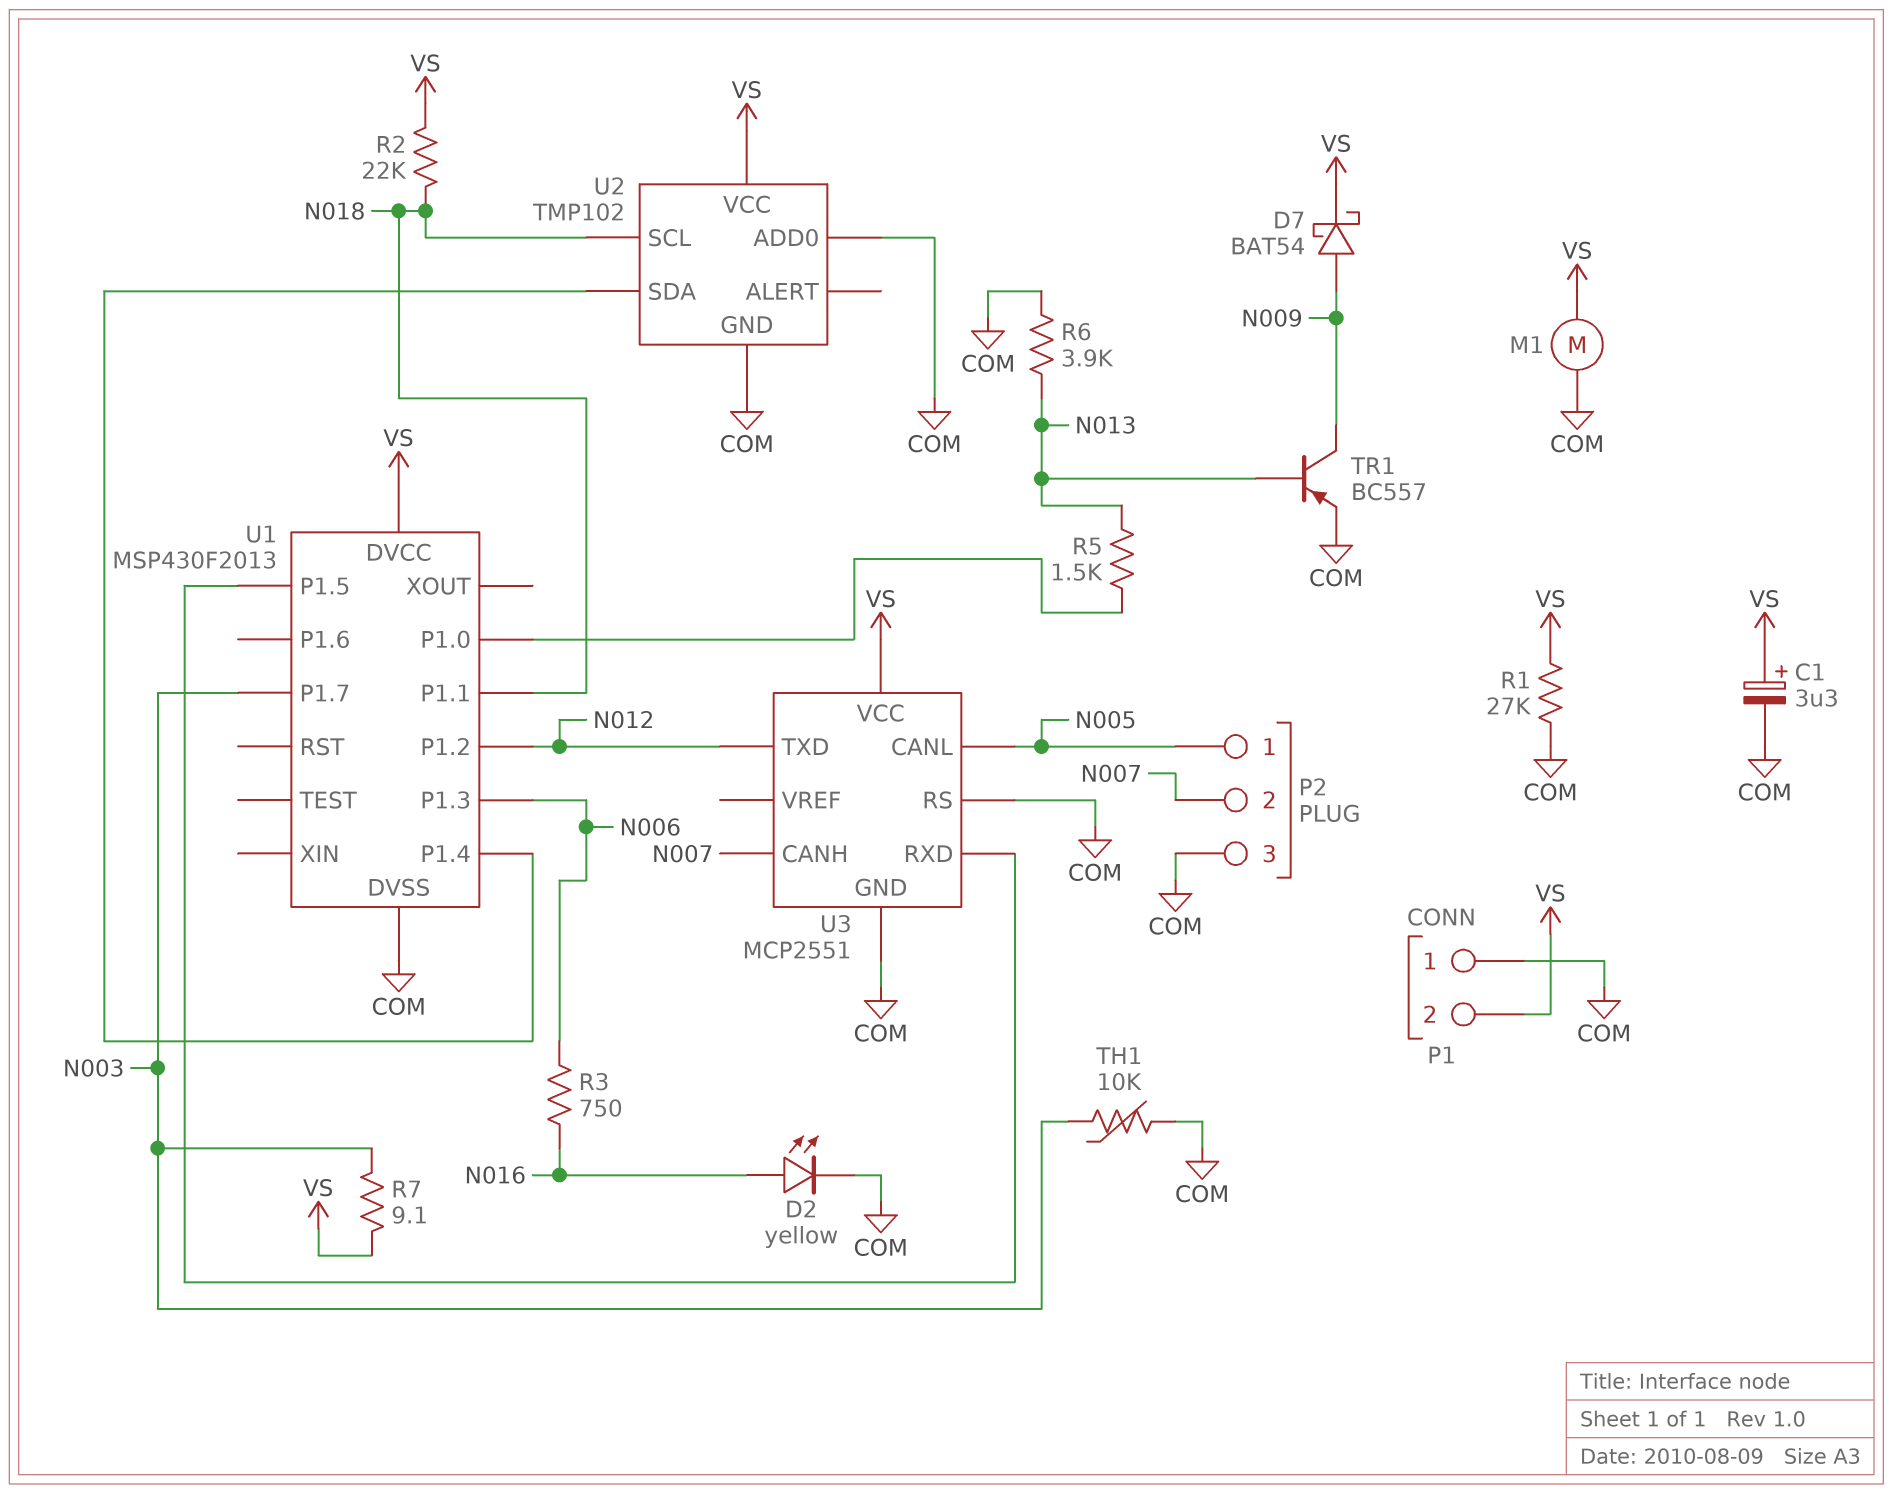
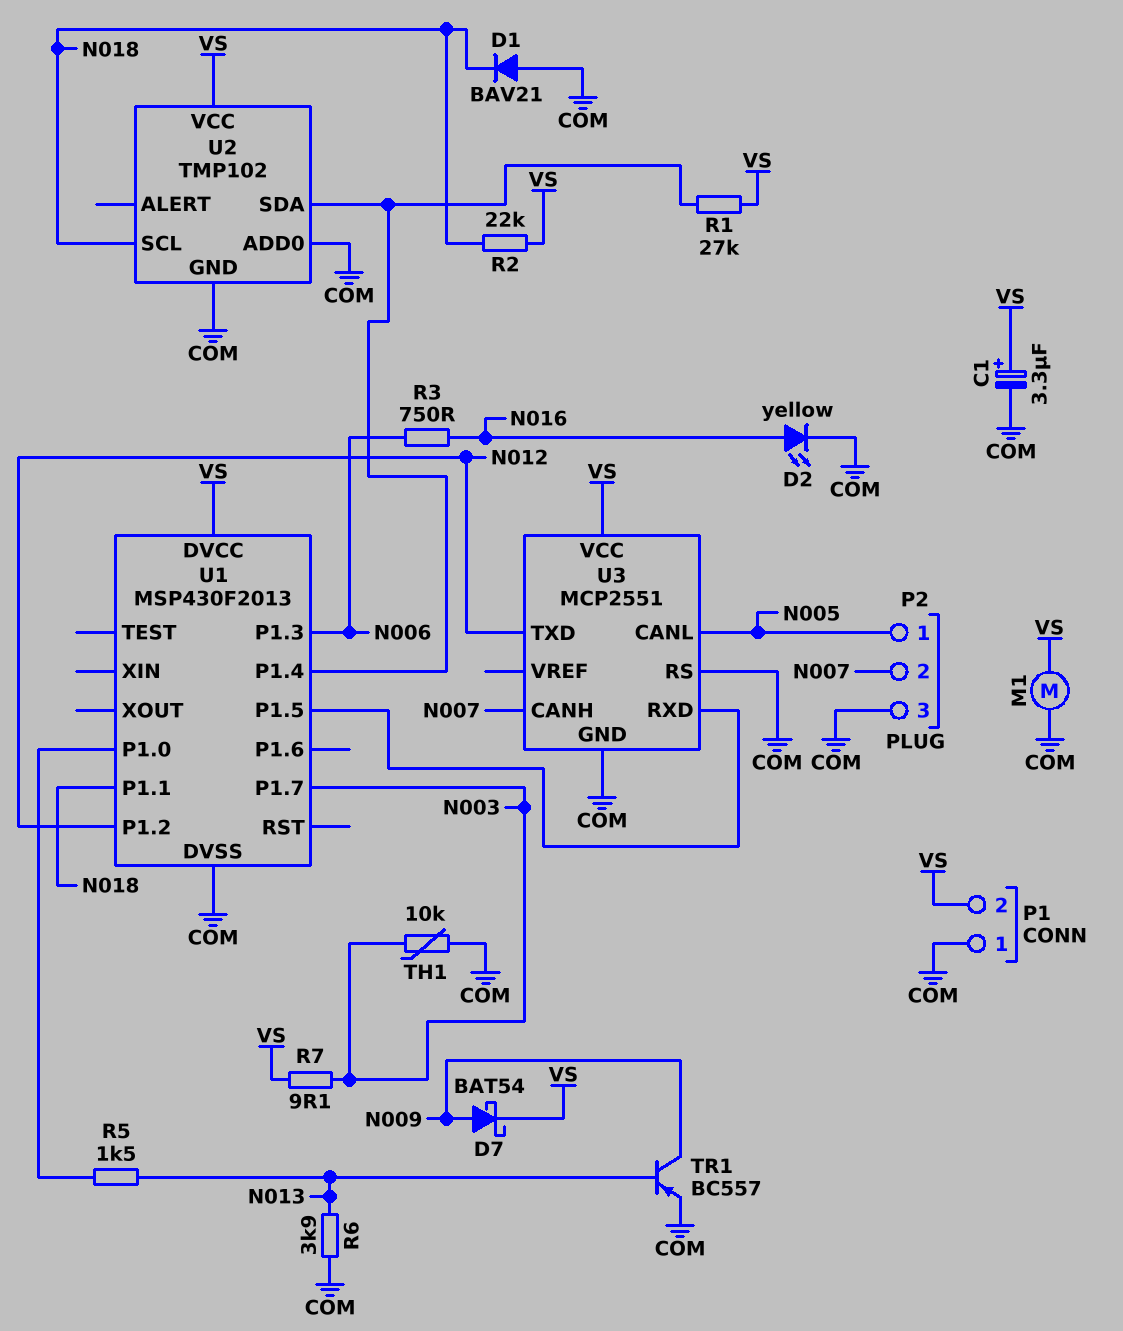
D1: none -> diode BAV21 (A COM, K N018)
R1: 27k (COM, VS) -> 27k (U1/P1.4, VS)

